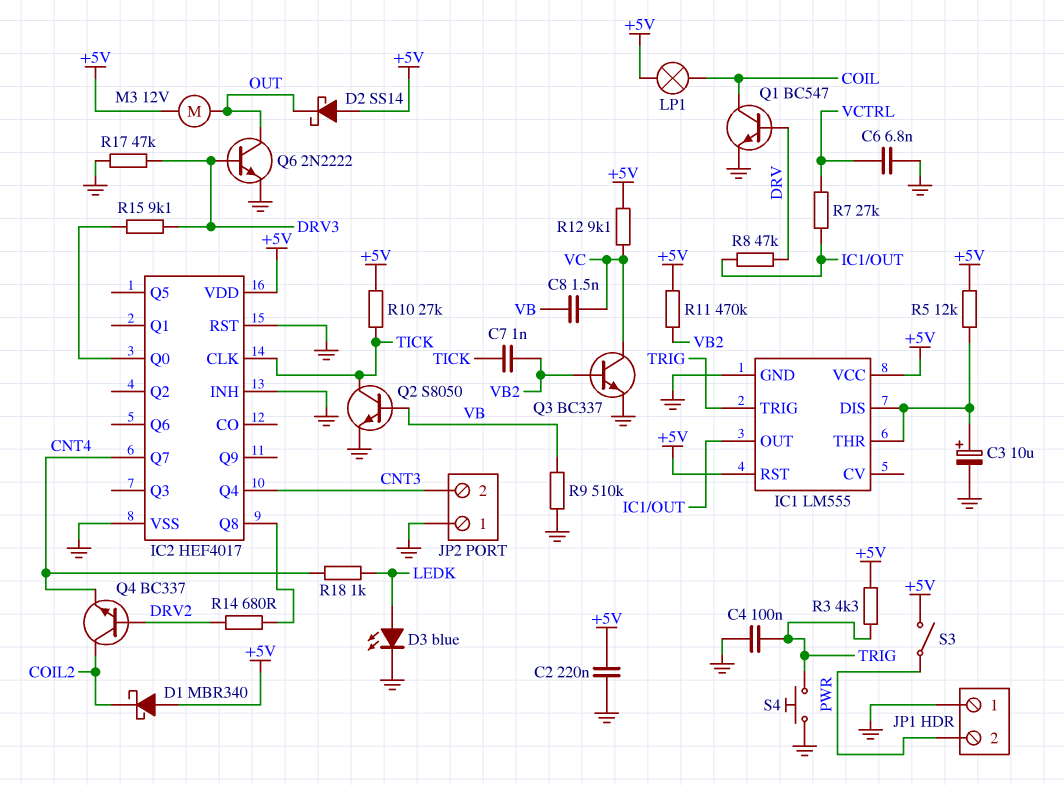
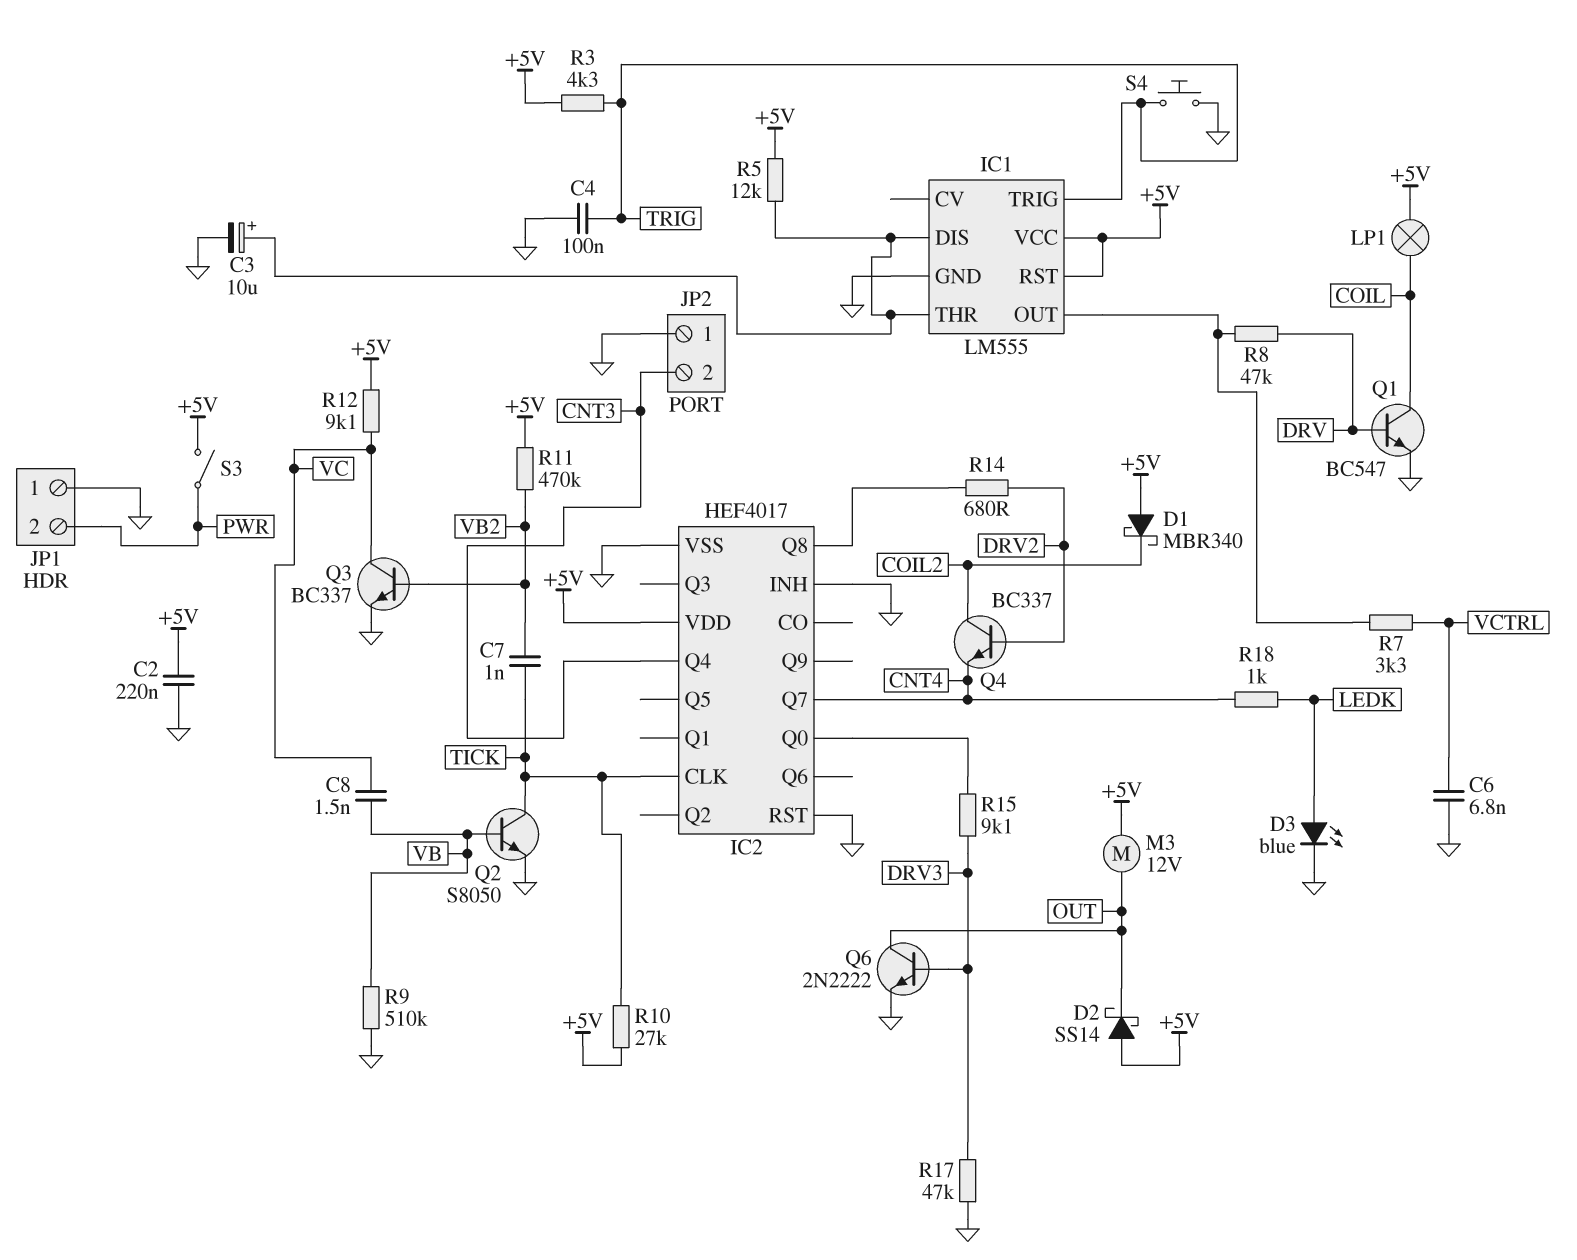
R7: 27k (IC1/OUT, VCTRL) -> 3.3k (IC1/OUT, VCTRL)

